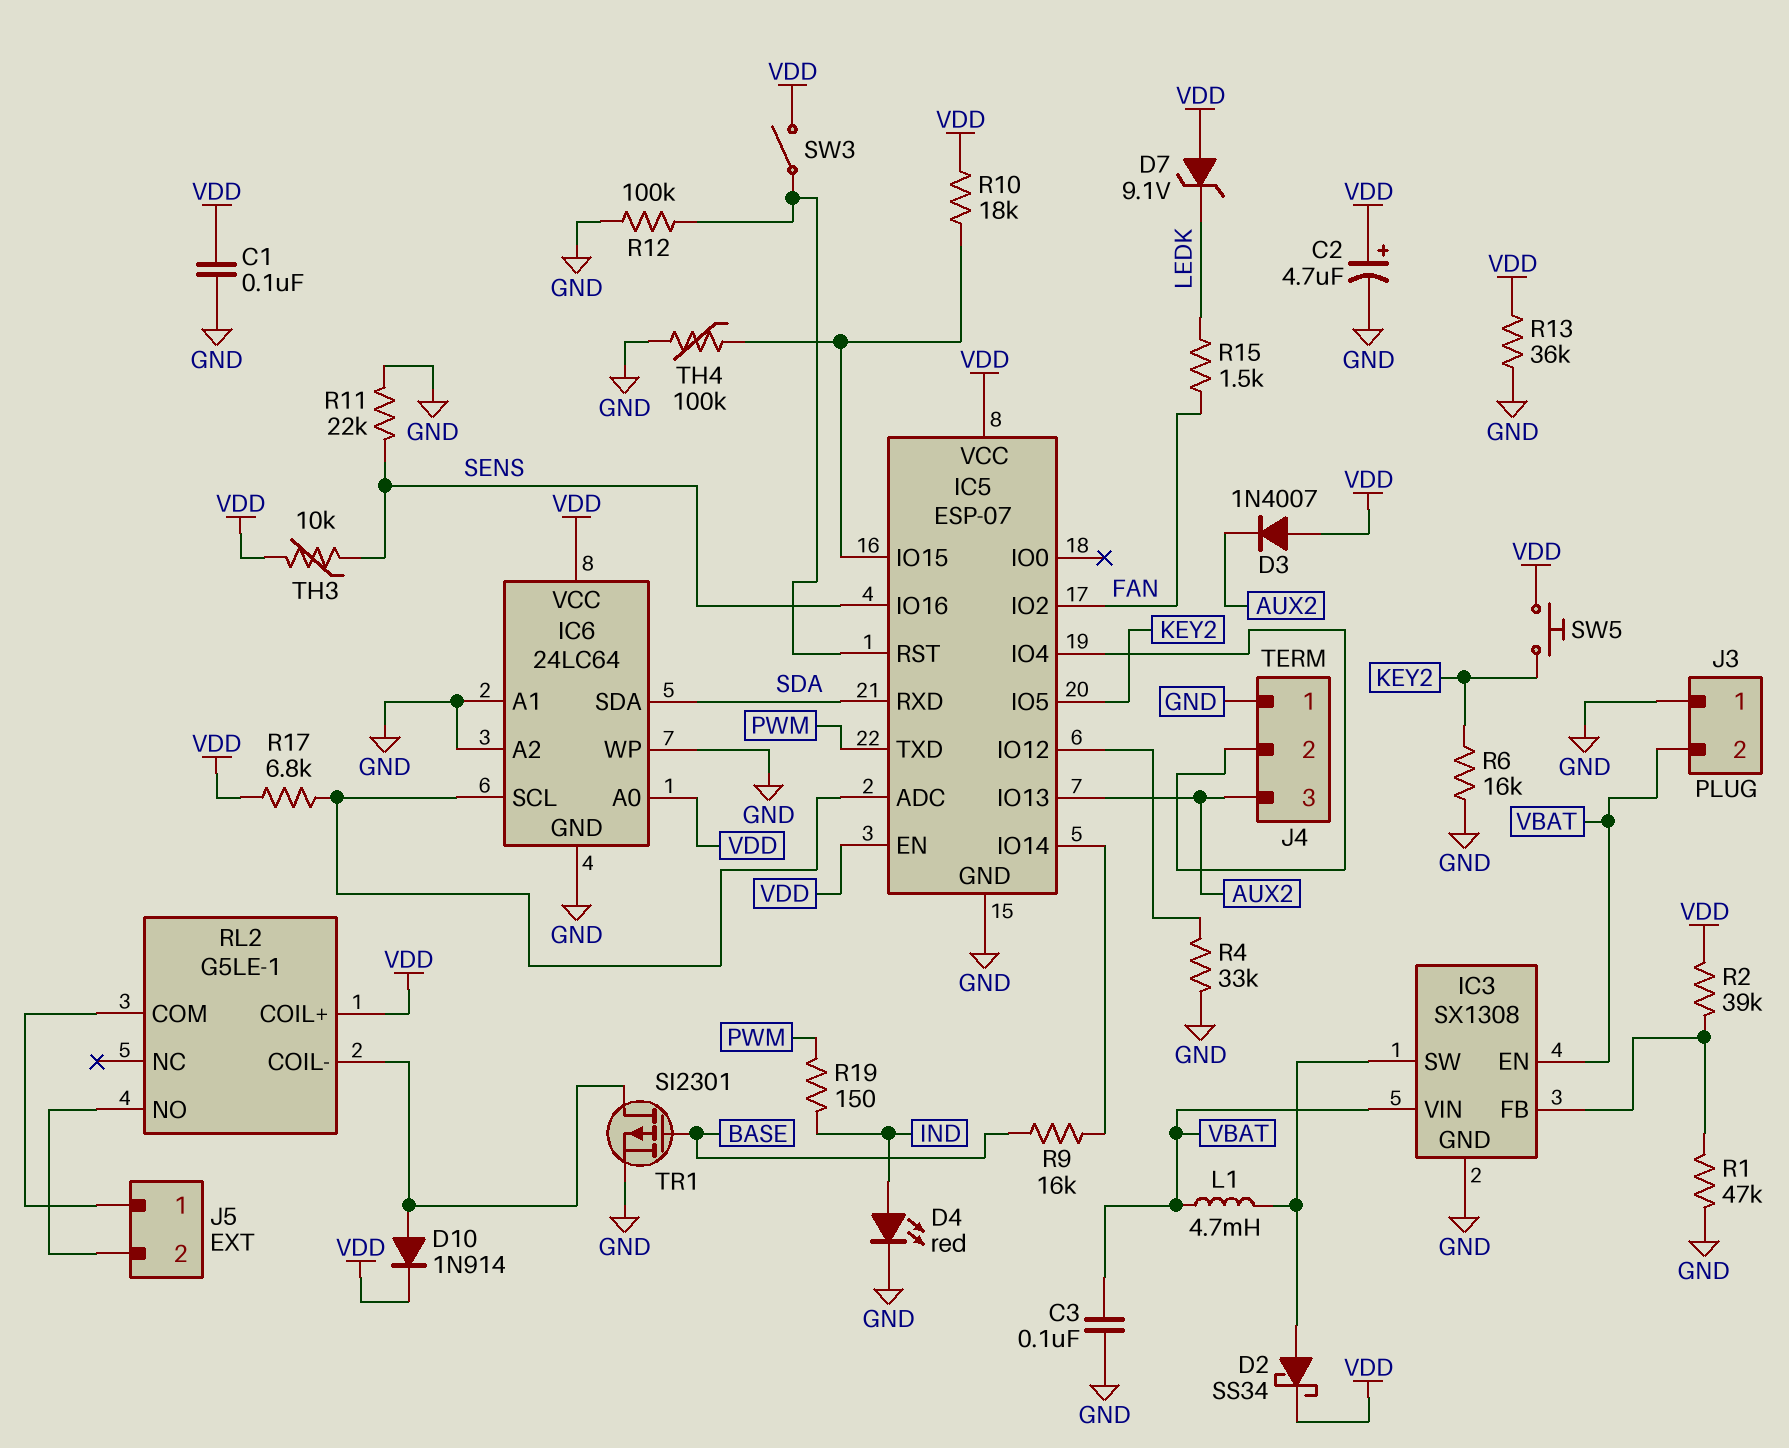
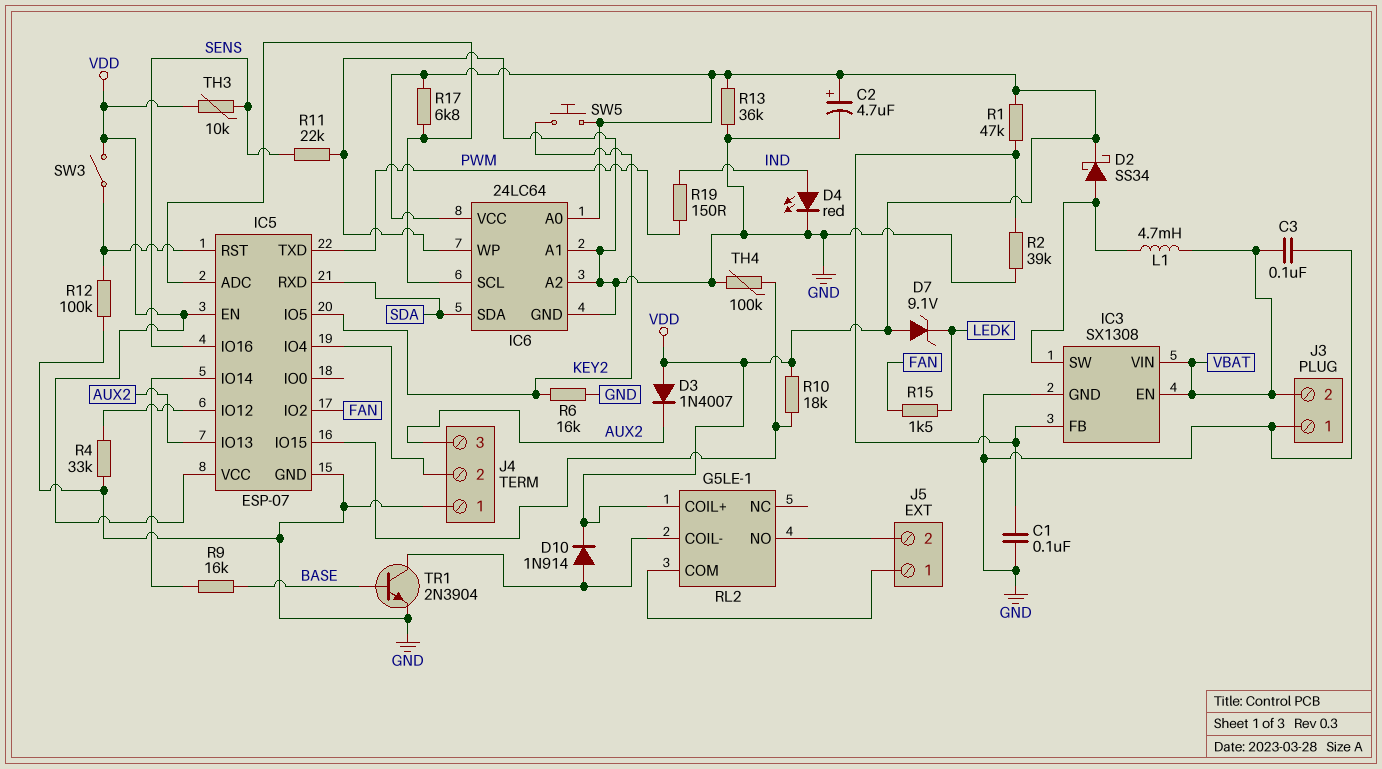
C1: 100nF (GND, VDD) -> 100nF (GND, IC3/FB)
R1: 47k (GND, IC3/FB) -> 47k (IC3/FB, VDD)
R2: 39k (IC3/FB, VDD) -> 39k (GND, IC3/FB)
TR1: PMOS SI2301 (G BASE, D RL2/COIL-, S GND) -> NPN 2N3904 (B BASE, C RL2/COIL-, E GND)

